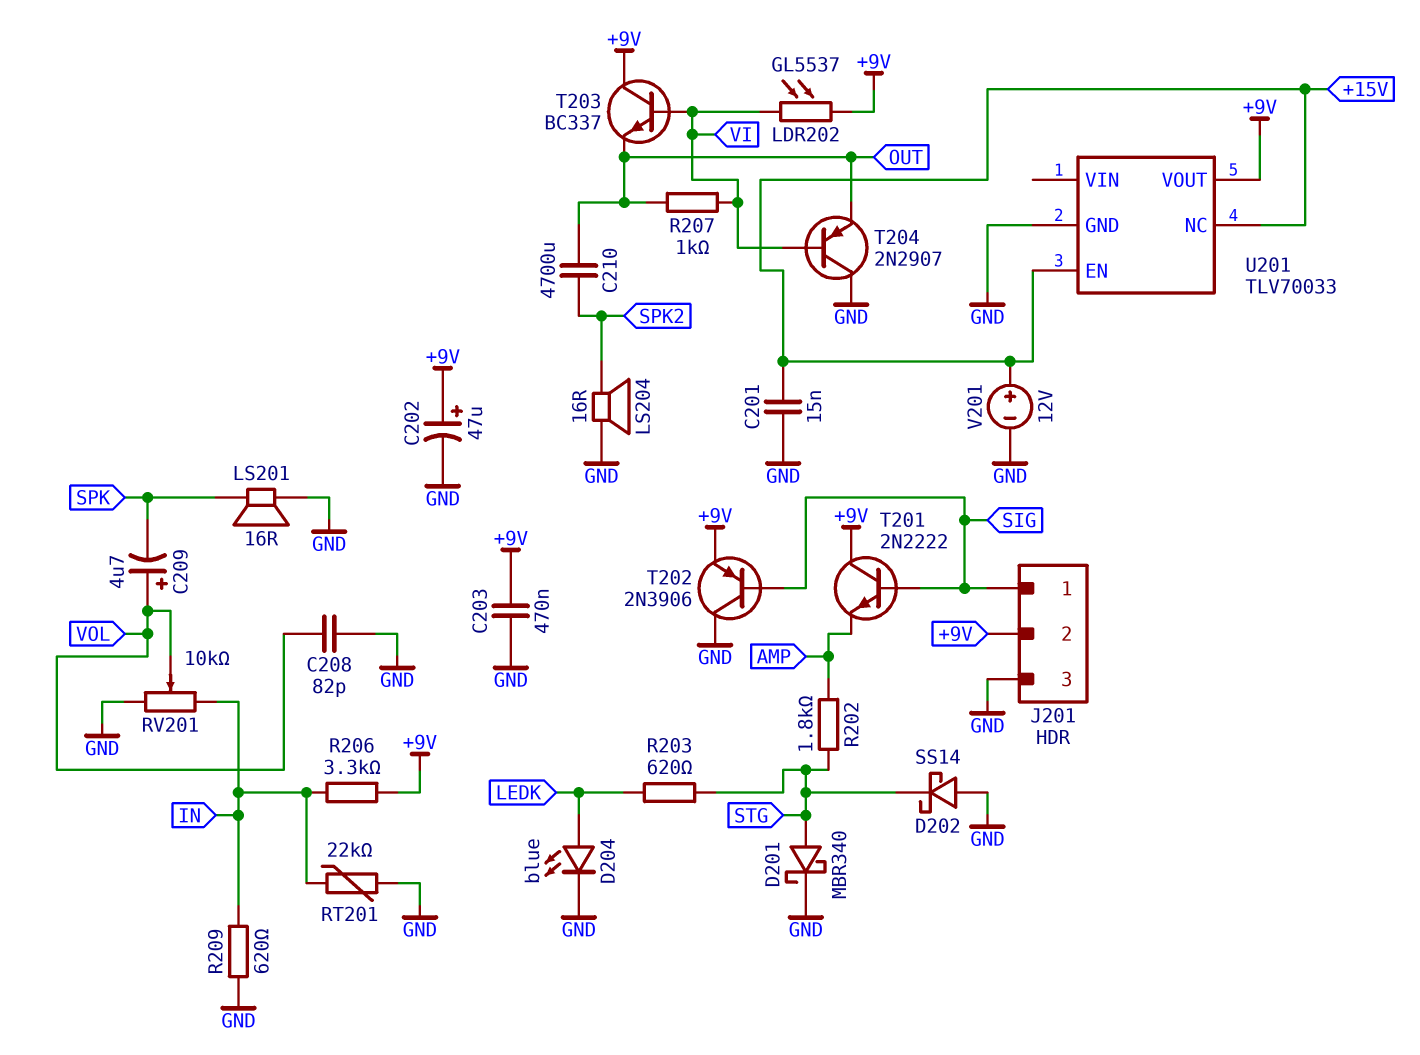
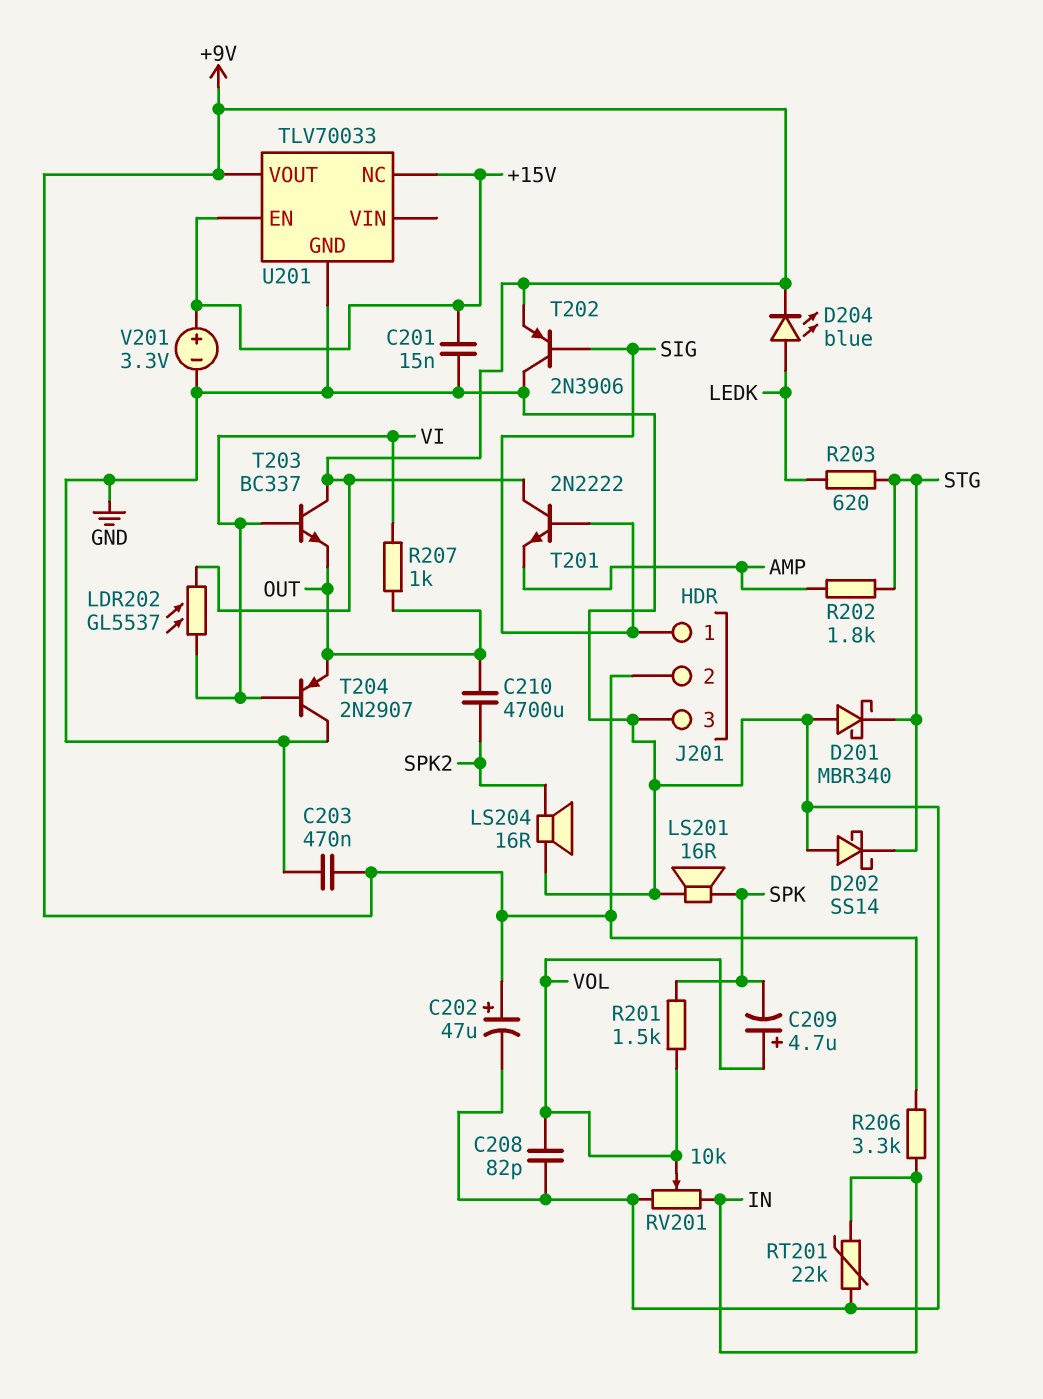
D201: schottky MBR340 (A STG, K GND) -> schottky MBR340 (A GND, K STG)
D204: LED blue (A LEDK, K GND) -> LED blue (A LEDK, K +9V)
R201: none -> 1.5k (SPK, VOL)
R209: 620 (GND, IN) -> none
V201: 12V (plus +15V, minus GND) -> 3.3V (plus +15V, minus GND)

